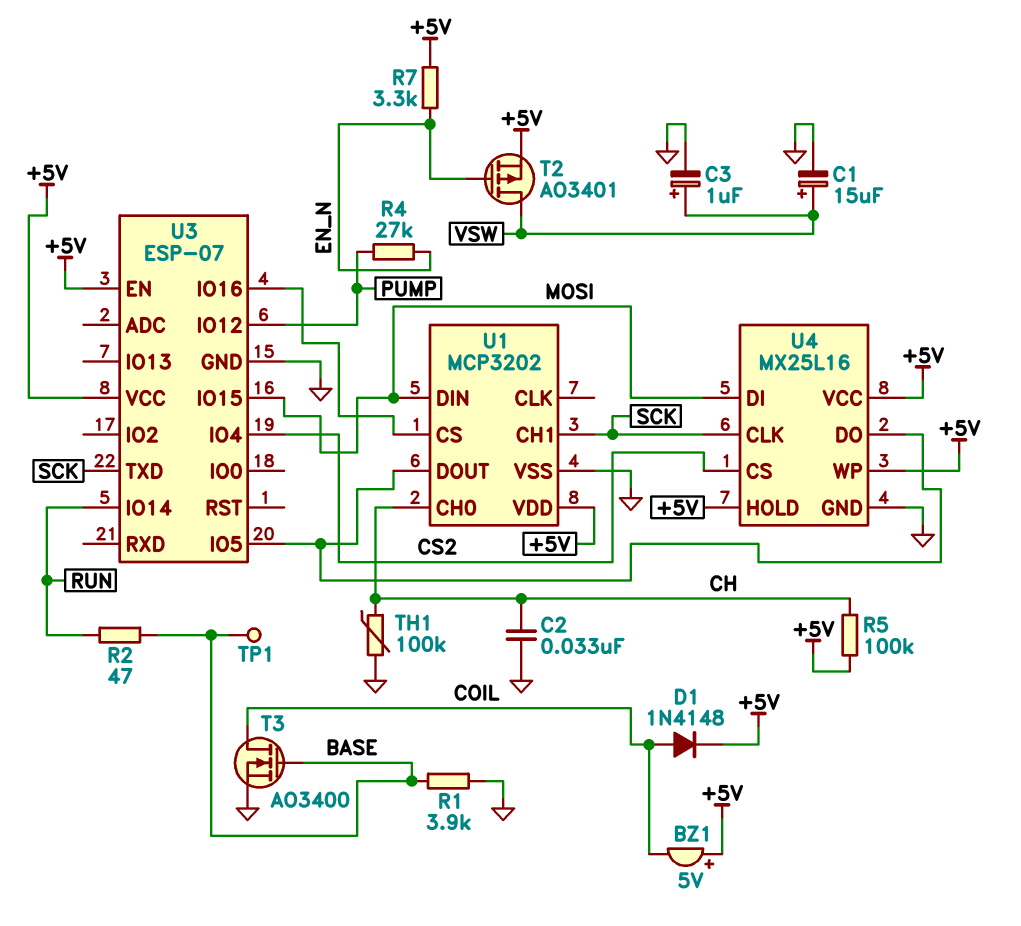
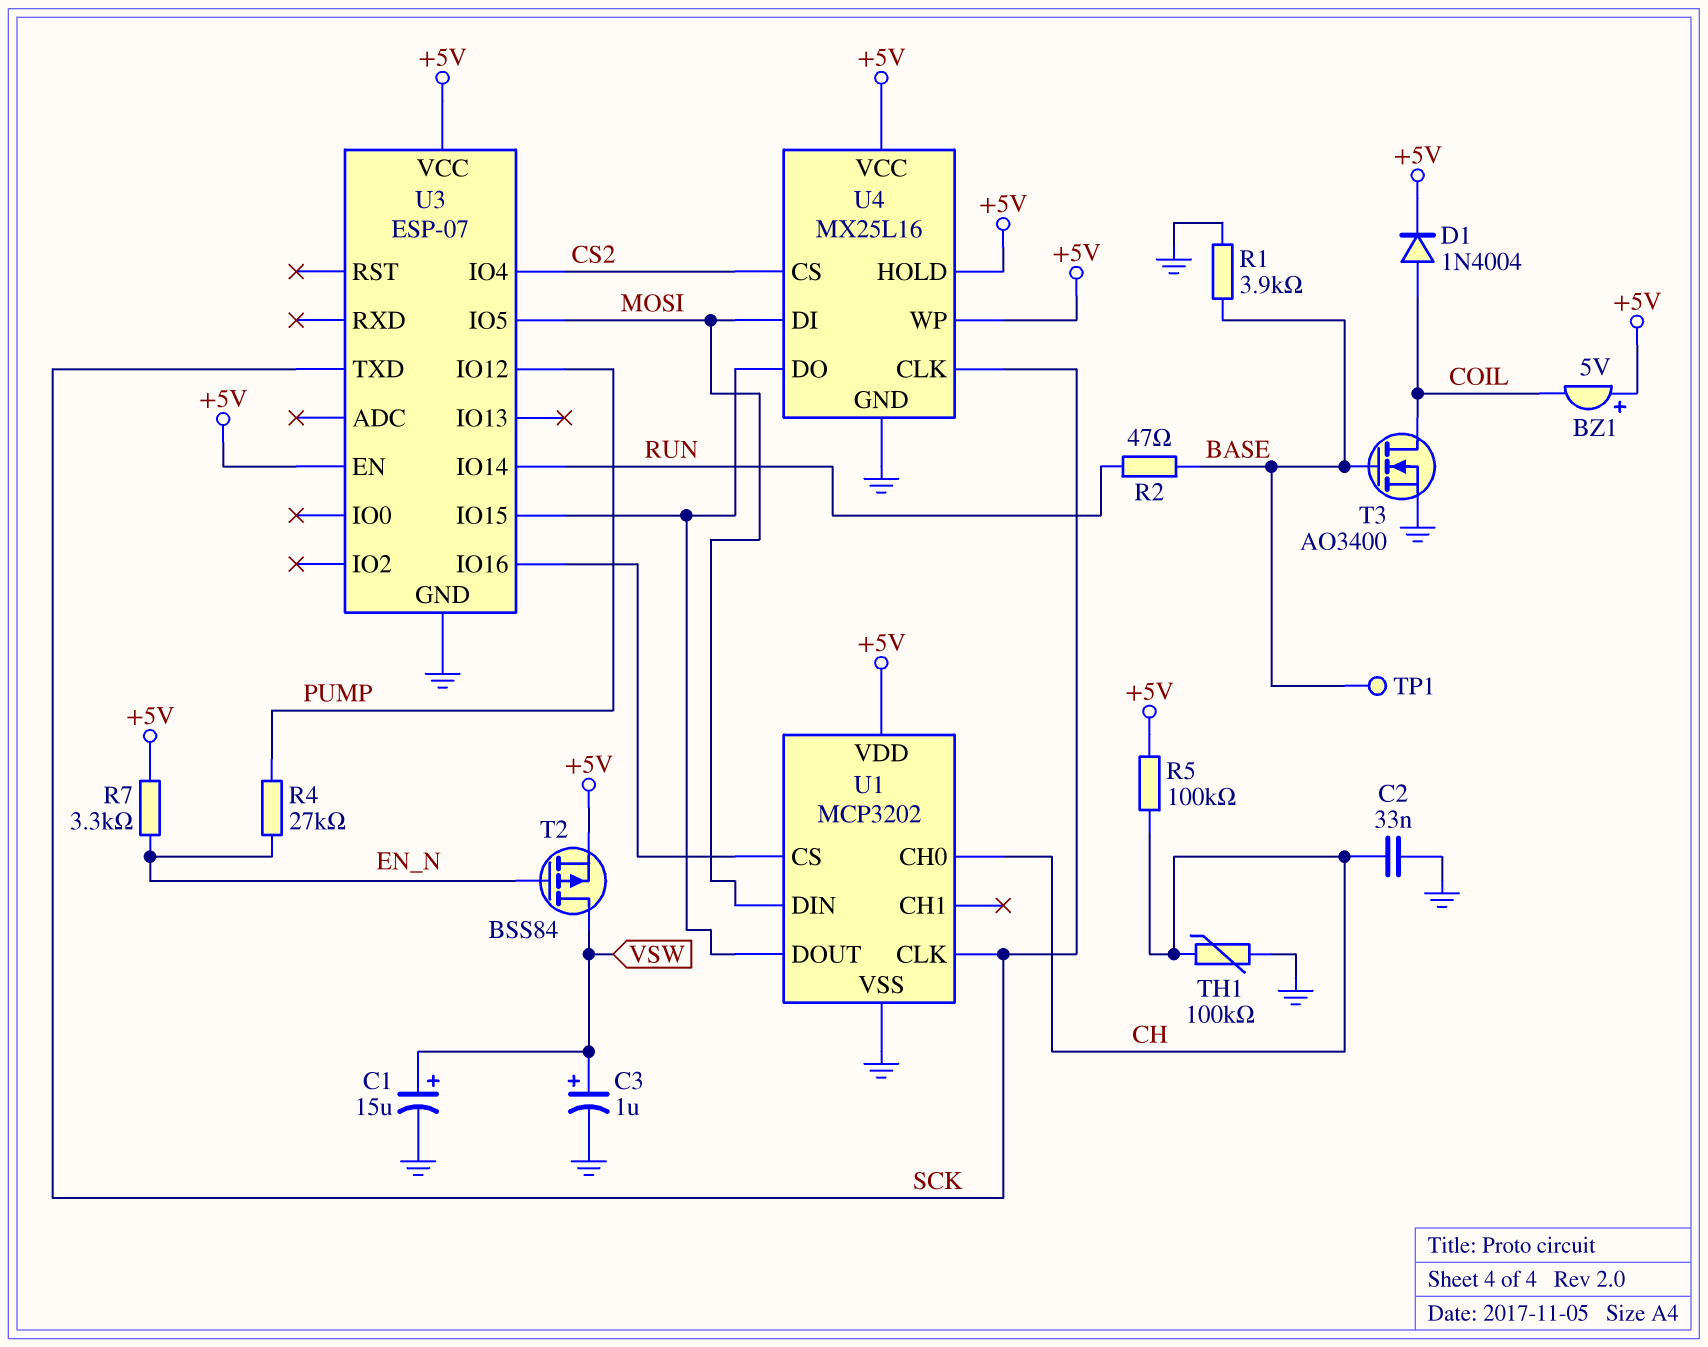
D1: diode 1N4148 (A COIL, K +5V) -> diode 1N4004 (A COIL, K +5V)
T2: PMOS AO3401 (G EN_N, D VSW, S +5V) -> PMOS BSS84 (G EN_N, D VSW, S +5V)
U1 pin CH1: SCK -> none
U1 pin CLK: none -> SCK
U3 pin IO5: U1/DOUT -> MOSI
U3 pin IO15: MOSI -> U1/DOUT

